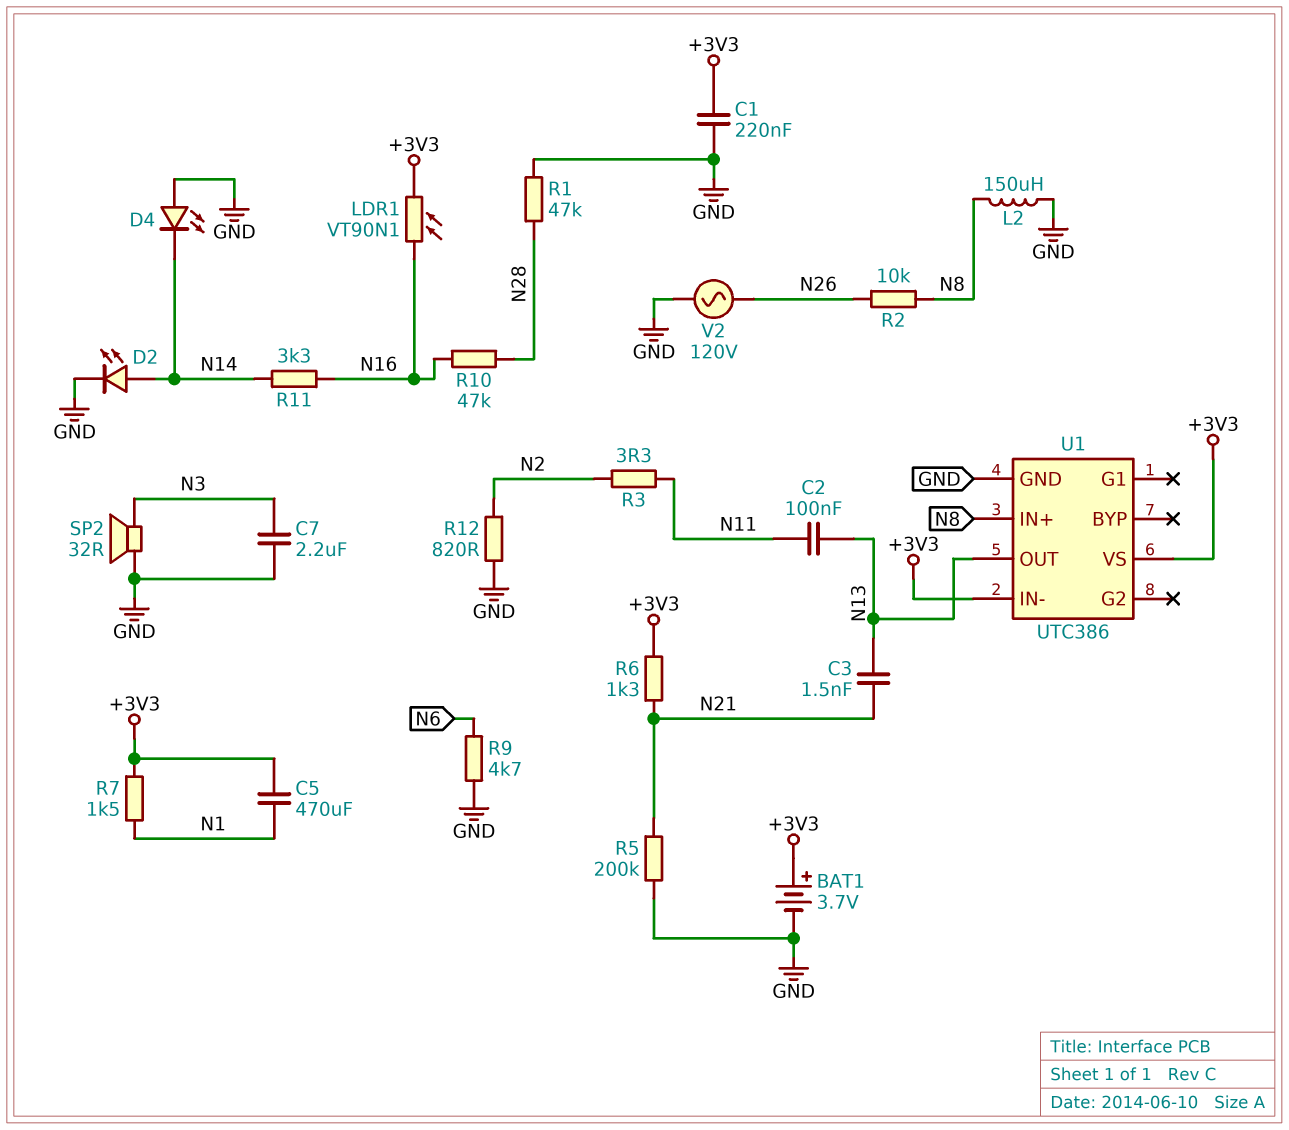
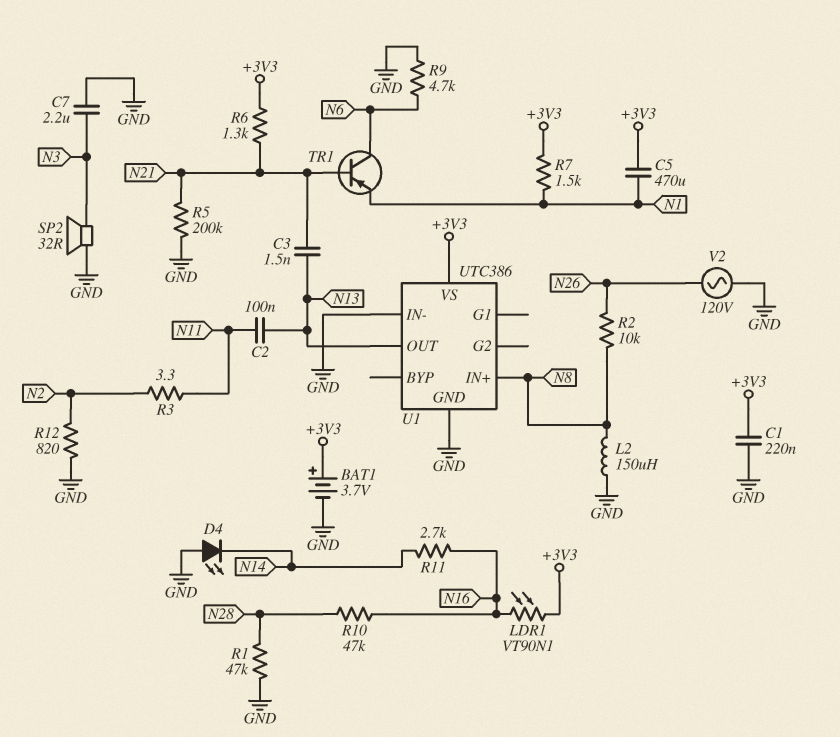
D2: LED (A N14, K GND) -> none
R11: 3.3k (N14, N16) -> 2.7k (N14, N16)
TR1: none -> PNP (B N21, C N6, E N1)
U1 pin IN-: +3V3 -> GND

